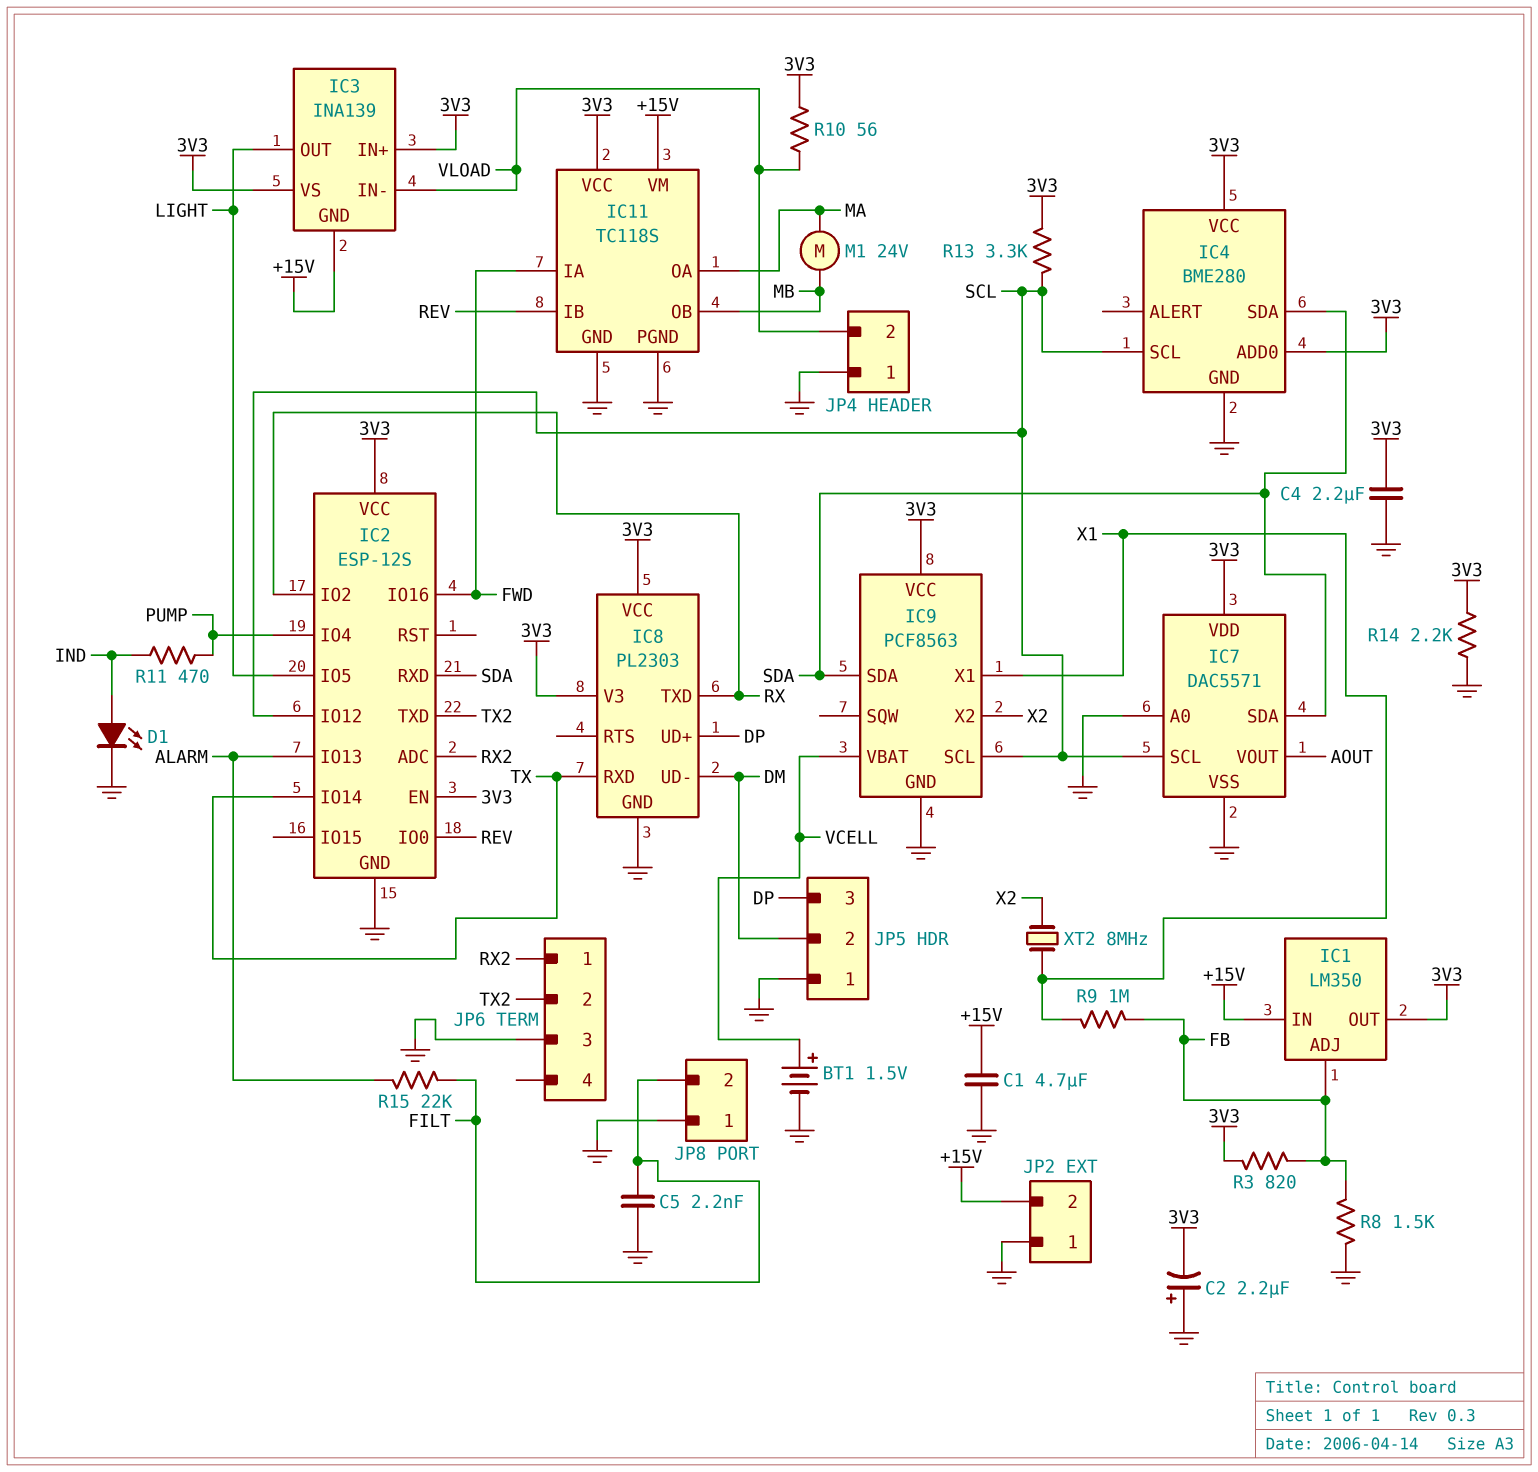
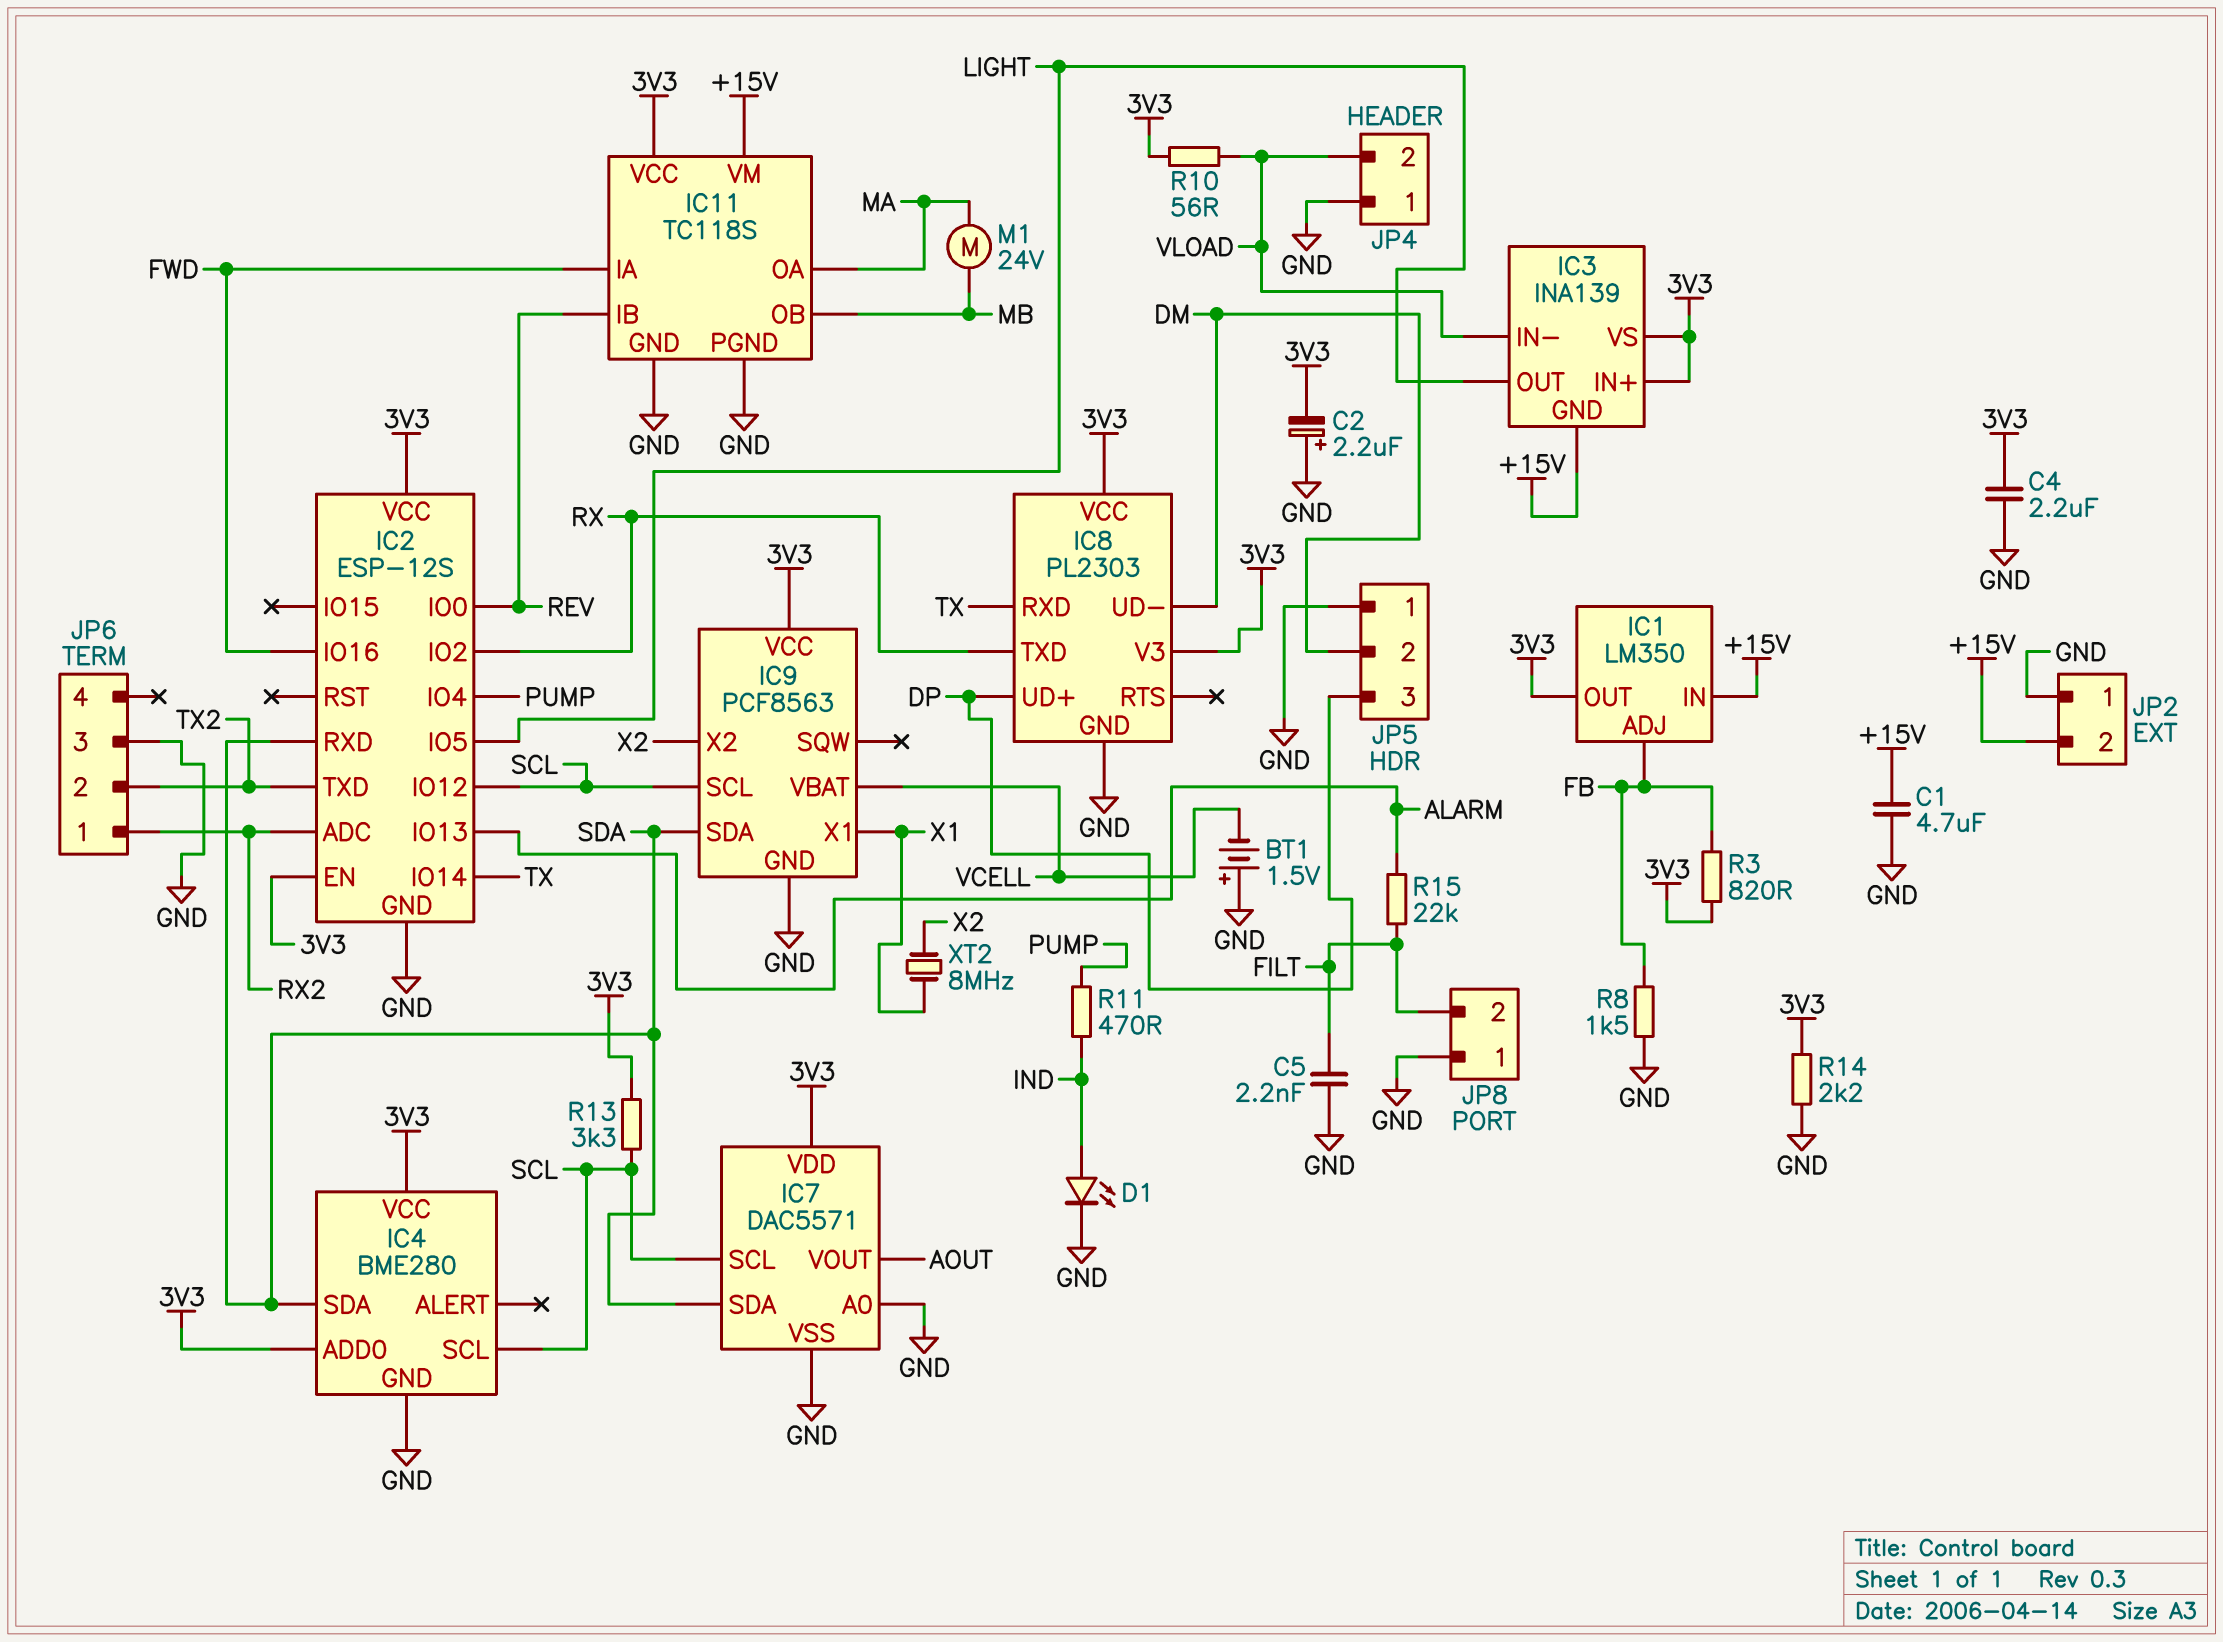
BT1: 1.5V (plus VCELL, minus GND) -> 1.5V (plus GND, minus VCELL)
R9: 1M (FB, X1) -> none

